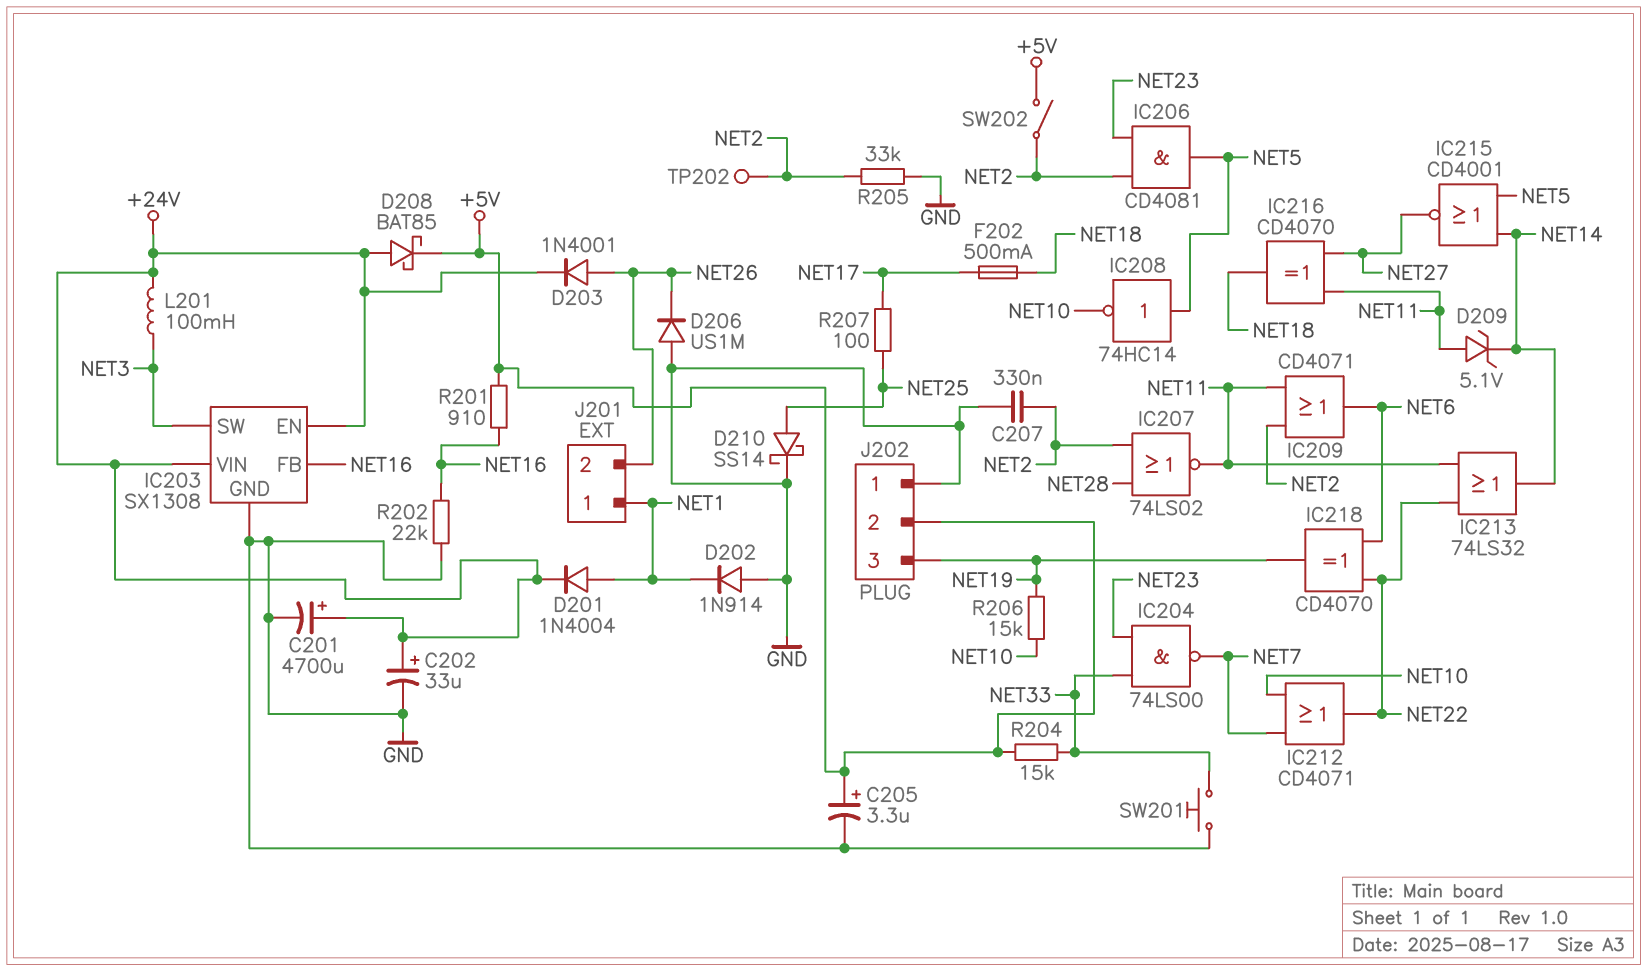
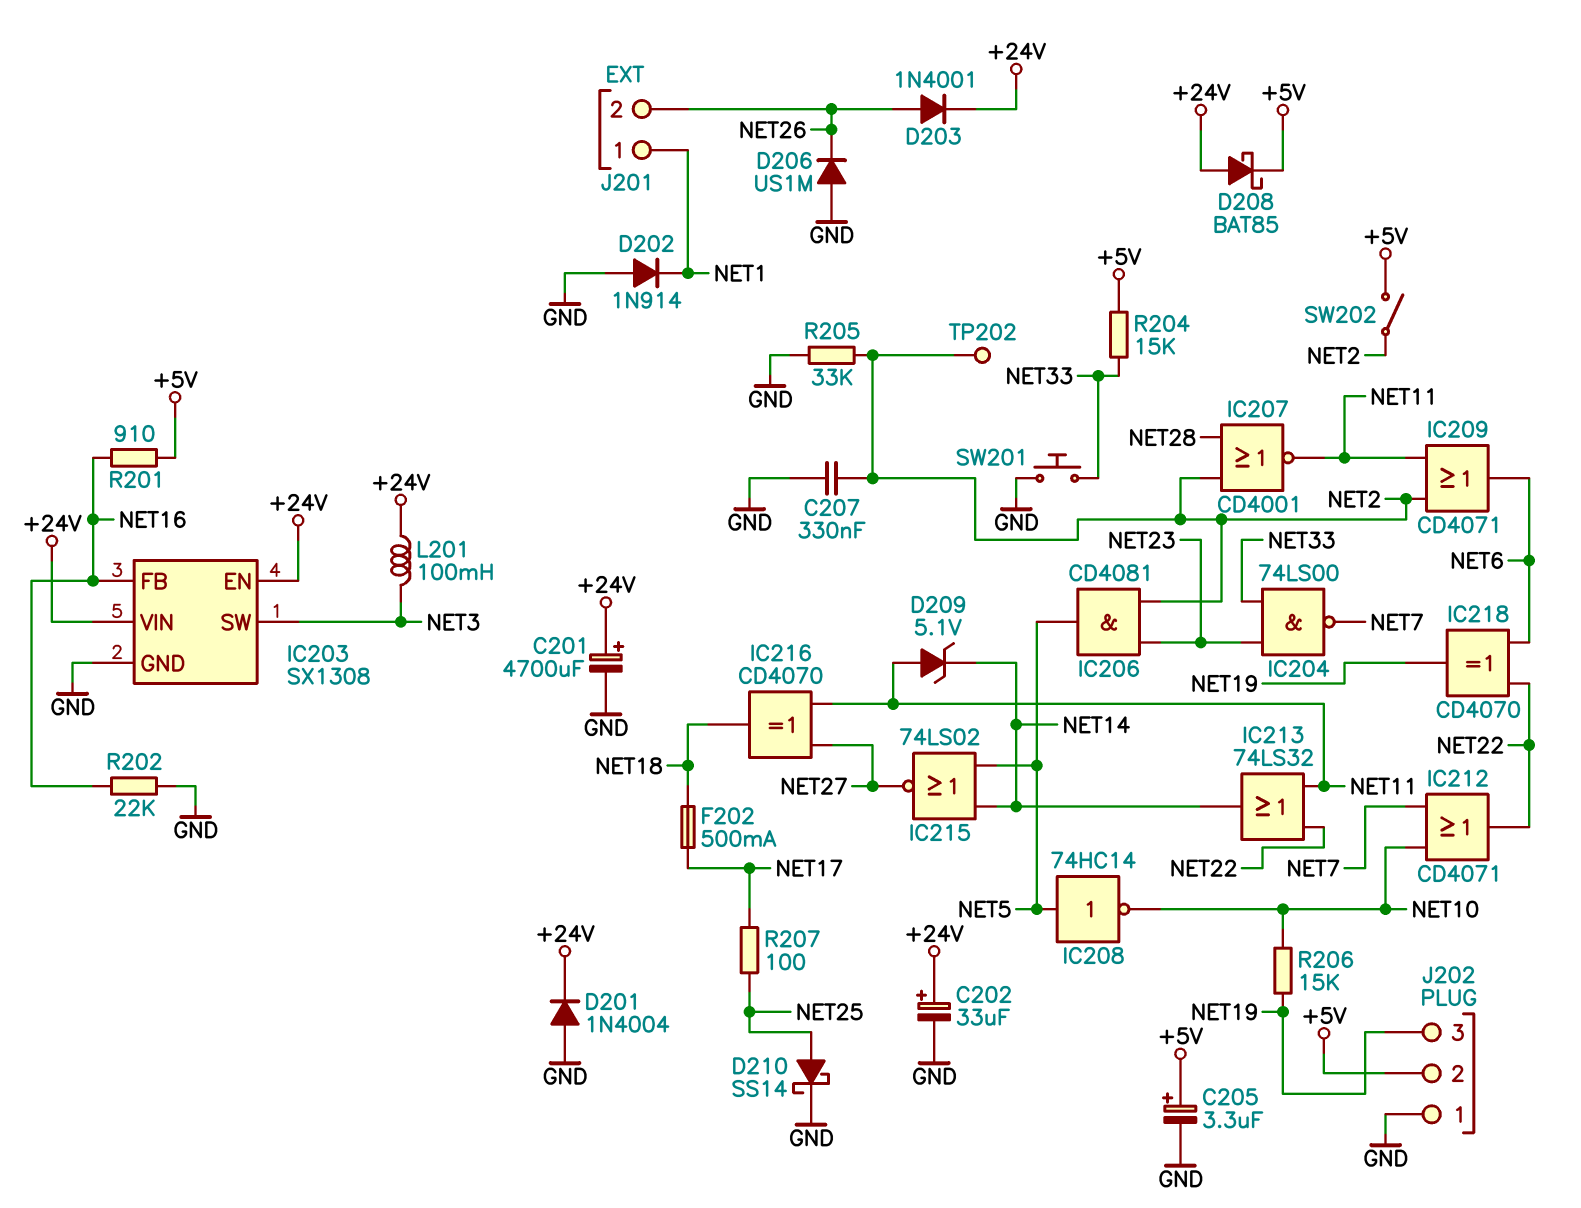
D201: diode 1N4004 (A NET1, K +24V) -> diode 1N4004 (A GND, K +24V)
IC207: NOR 74LS02 (in NET2, in NET28, out NET11) -> NOR CD4001 (in NET2, in NET28, out NET11)
IC215: NOR CD4001 (in NET5, in NET14, out NET27) -> NOR 74LS02 (in NET5, in NET14, out NET27)

